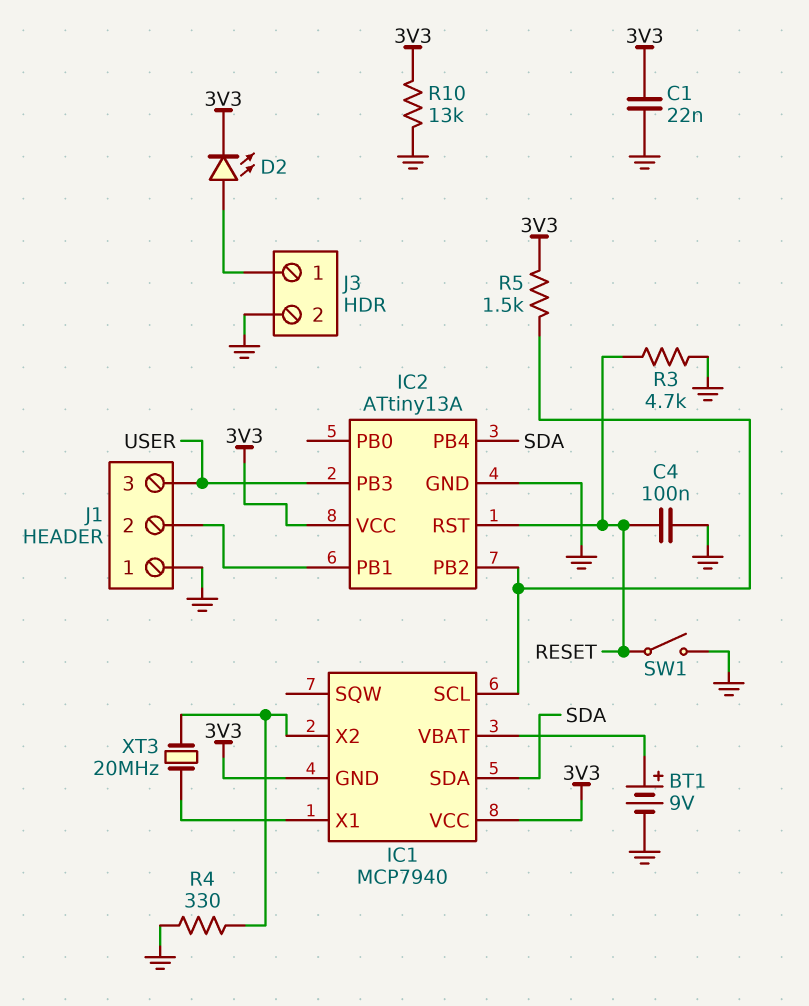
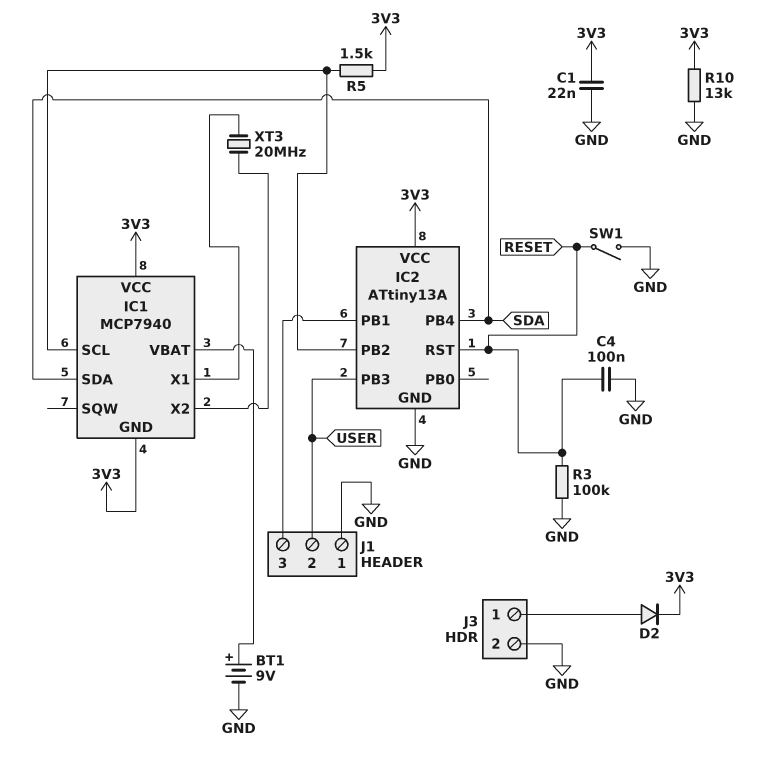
D2: LED (A J3/1, K 3V3) -> diode (A J3/1, K 3V3)
J1 pin 2: IC2/PB1 -> USER
J1 pin 3: USER -> IC2/PB1
R3: 4.7k (GND, RESET) -> 100k (GND, RESET)
R4: 330 (GND, IC1/X2) -> none

